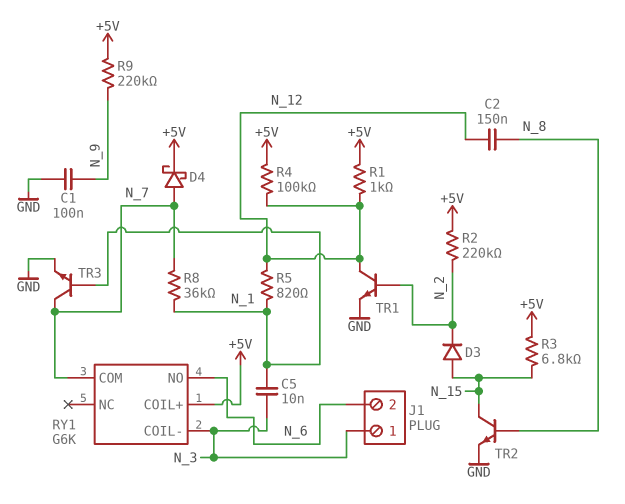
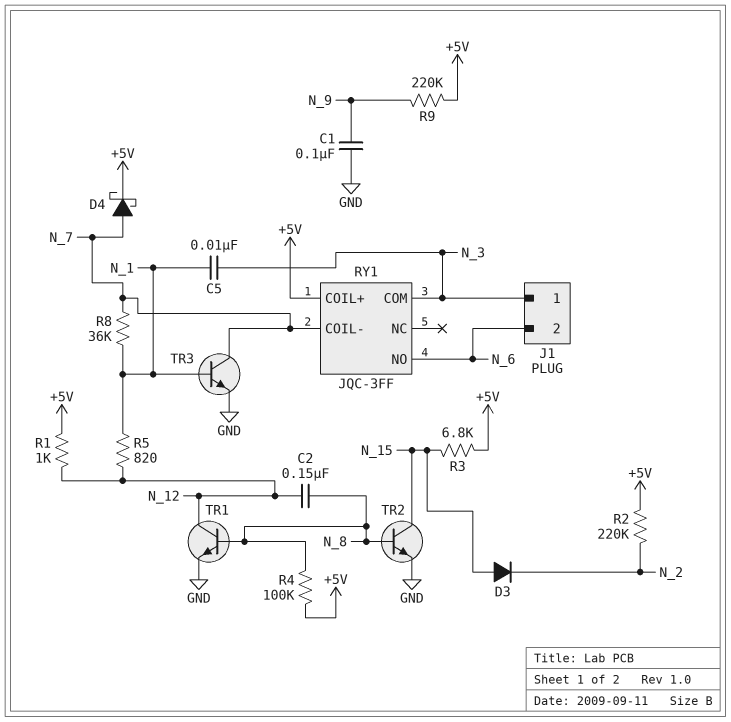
R4: 100k (+5V, N_12) -> 100k (+5V, N_8)
RY1: G6K -> JQC-3FF
RY1 pin COIL-: N_3 -> N_7
RY1 pin COM: N_7 -> N_3
TR1: NPN (B N_2, C N_12, E GND) -> NPN (B N_8, C N_12, E GND)

